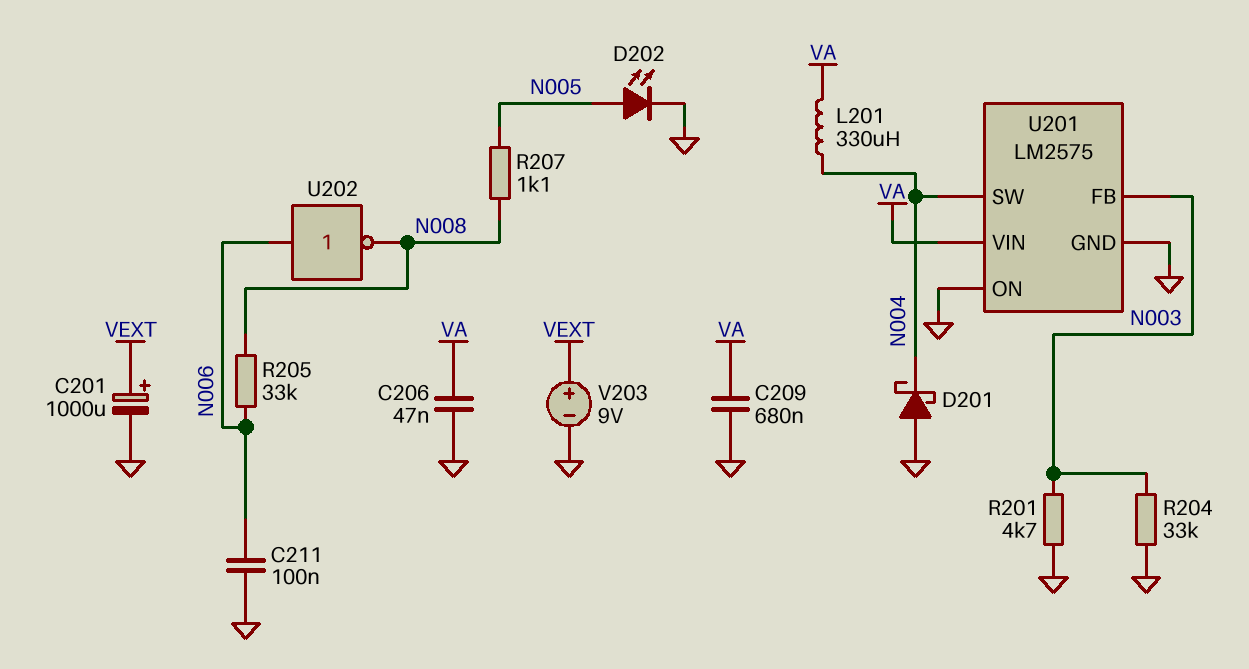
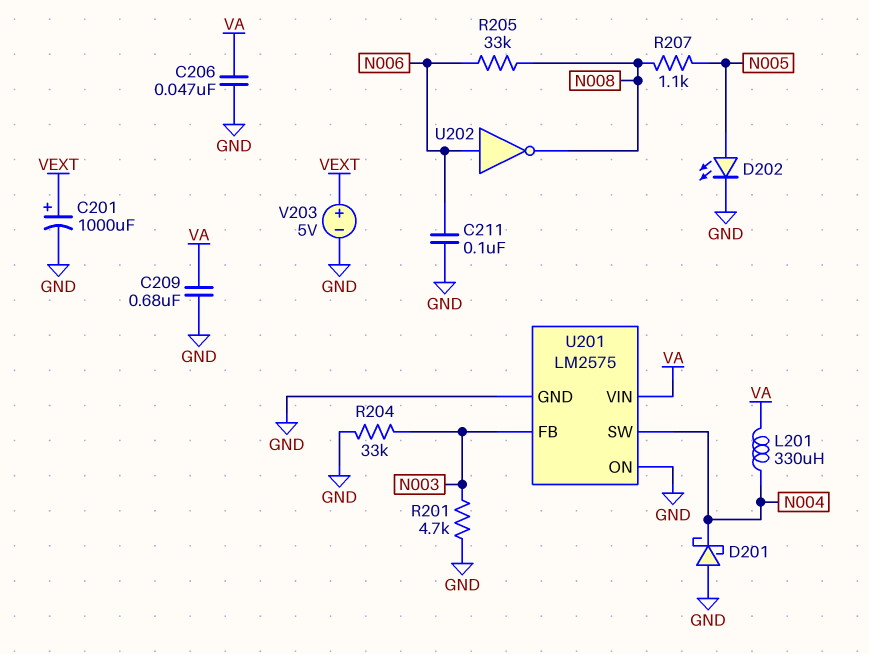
V203: 9V (plus VEXT, minus GND) -> 5V (plus VEXT, minus GND)

